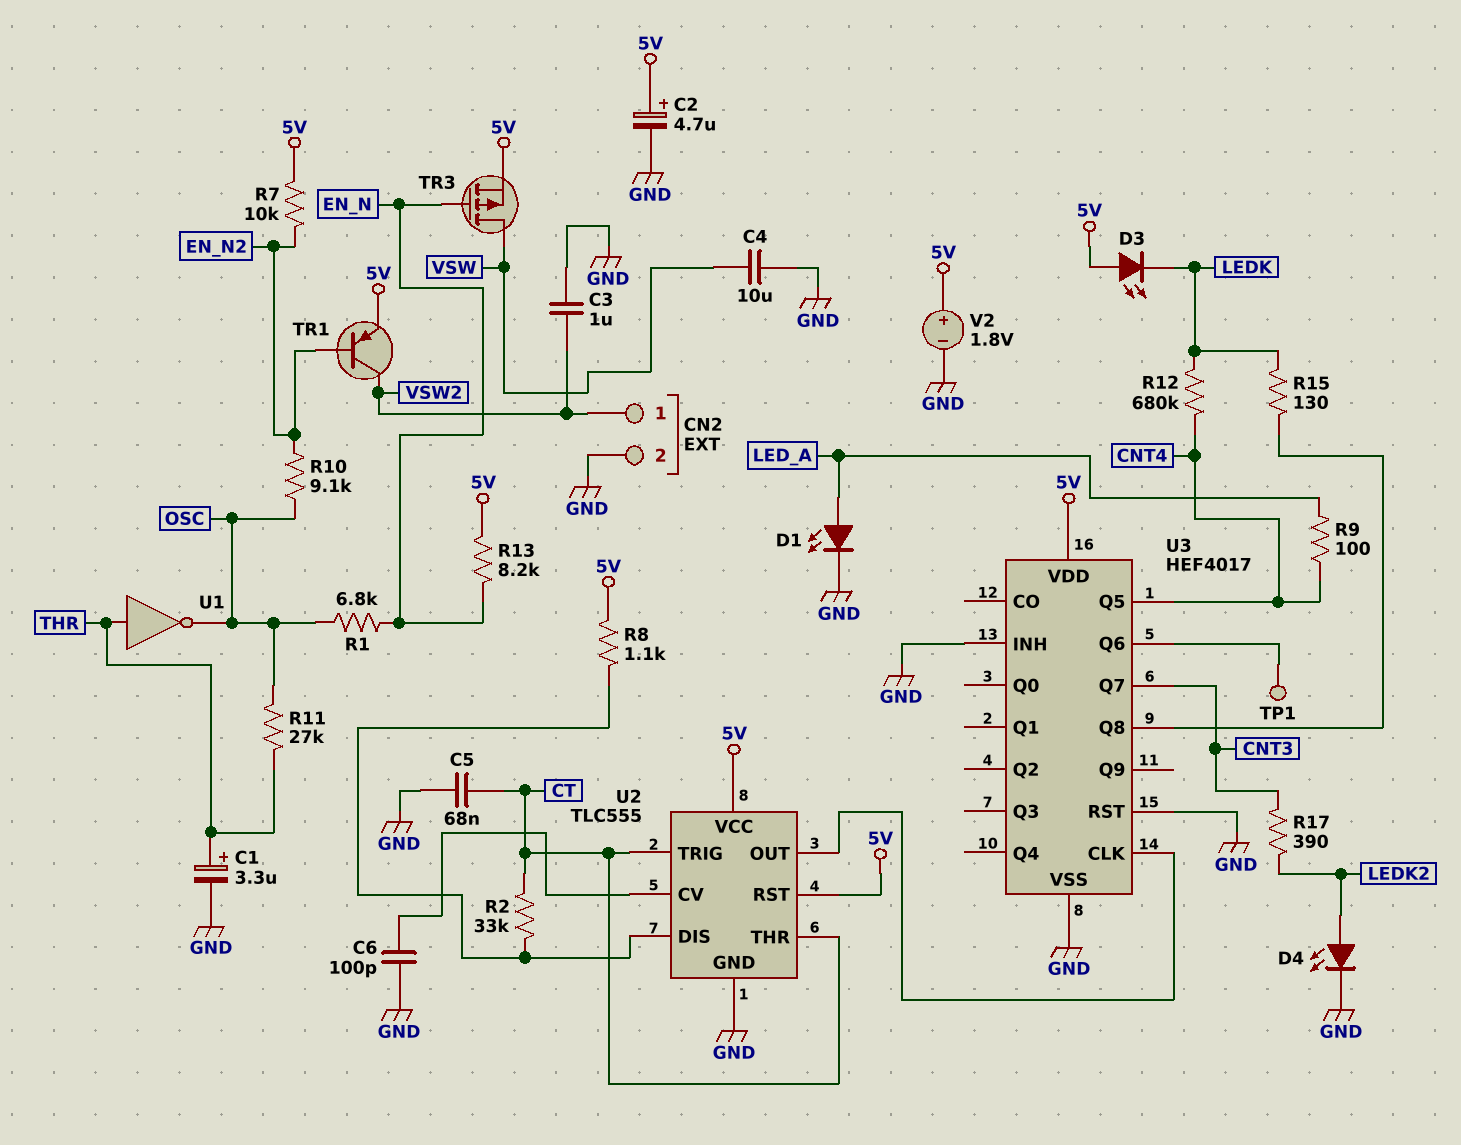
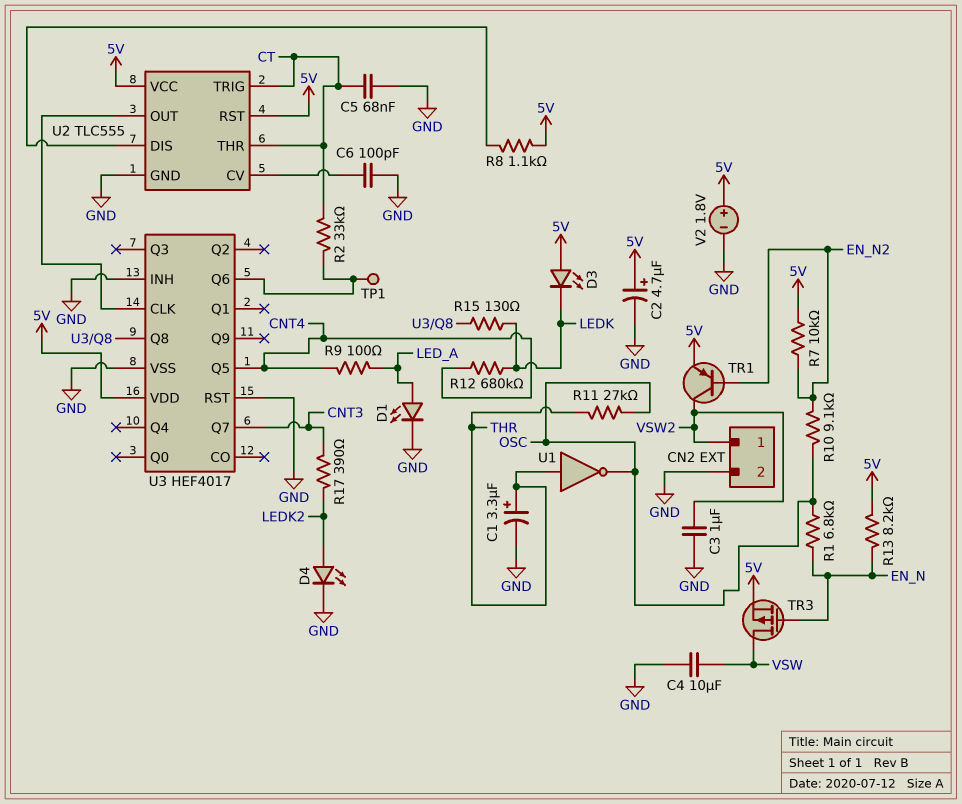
R2: 33k (CT, U2/DIS) -> 33k (CT, U3/Q6)

